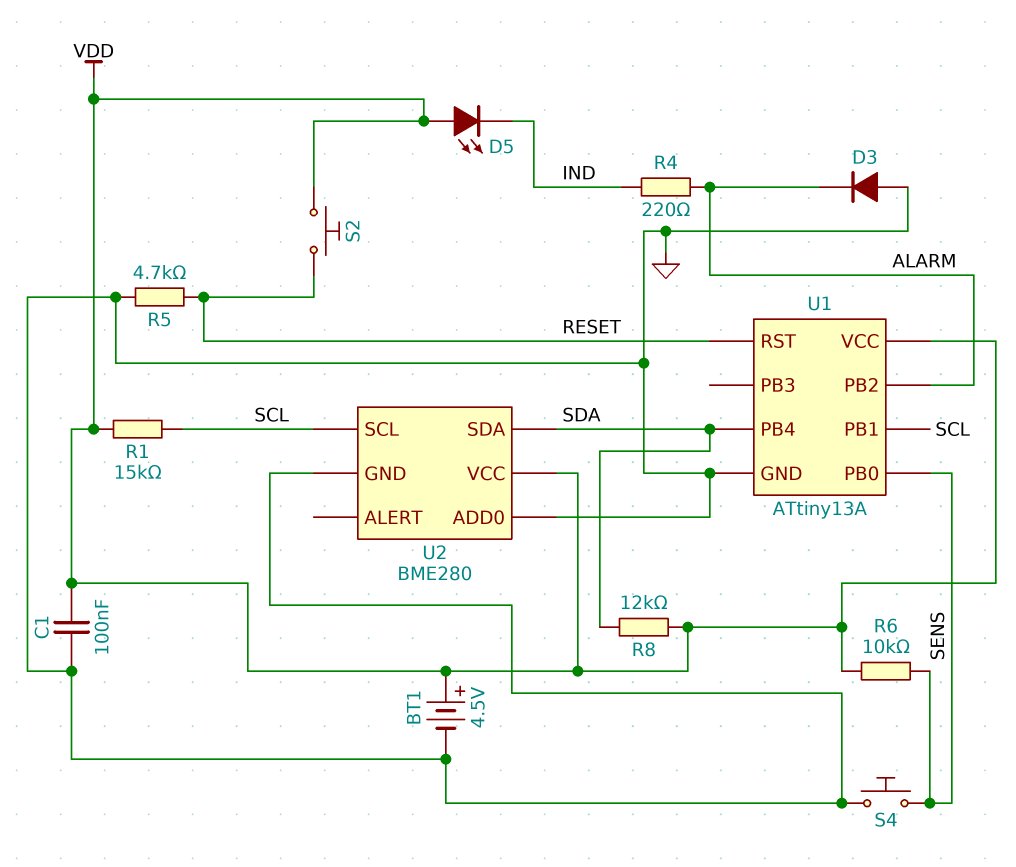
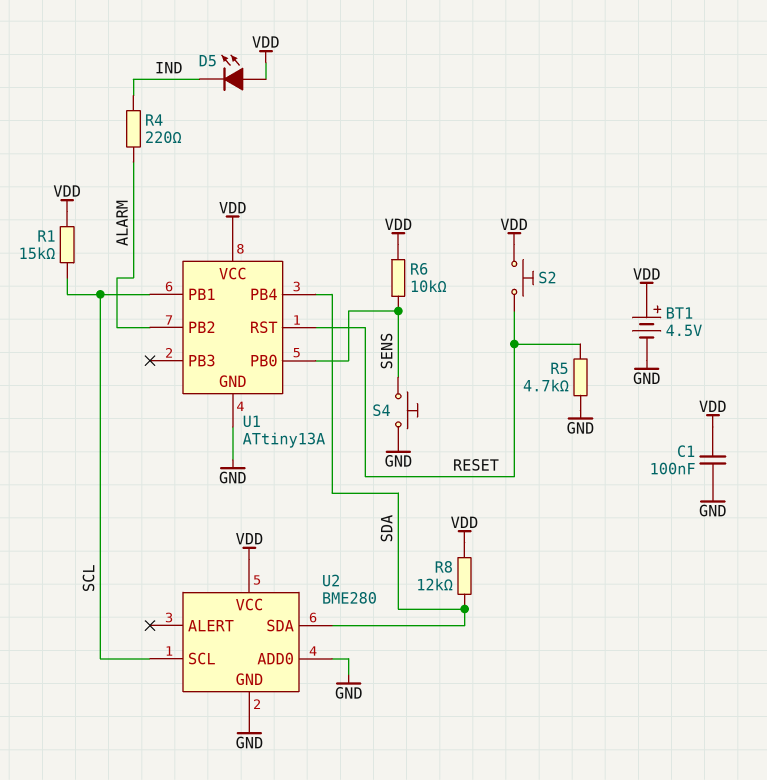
D3: diode (A GND, K ALARM) -> none

